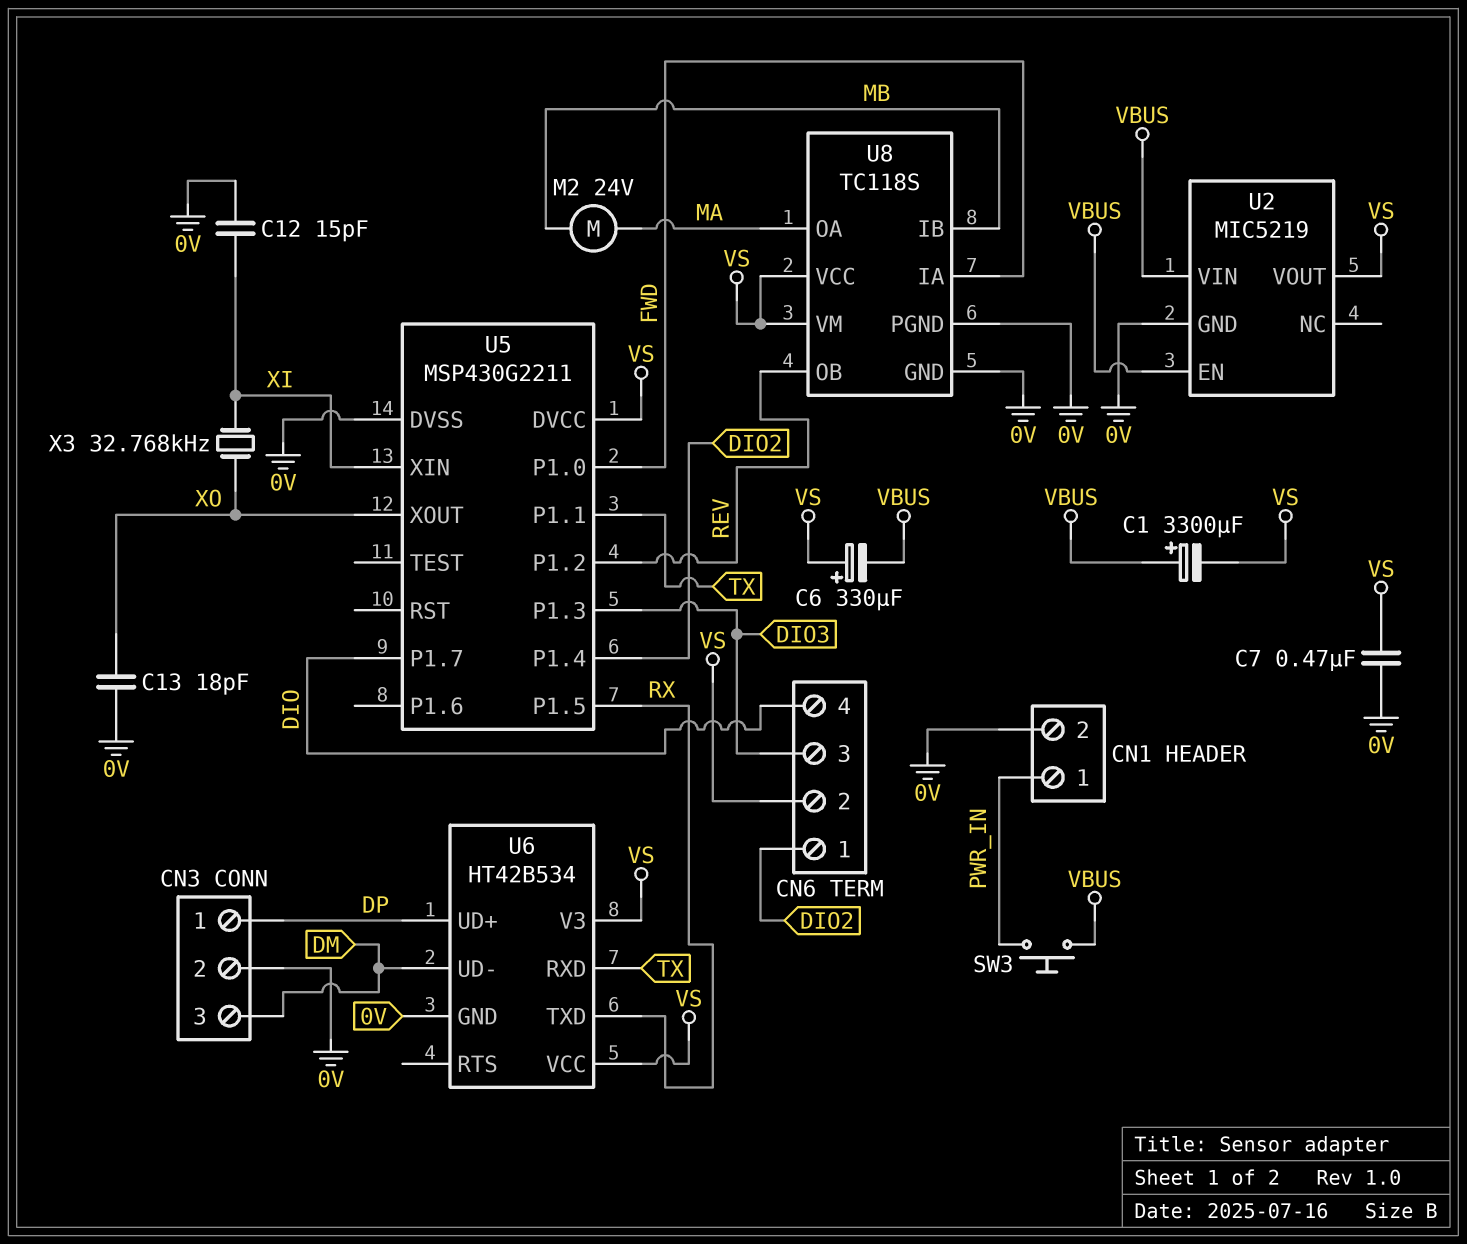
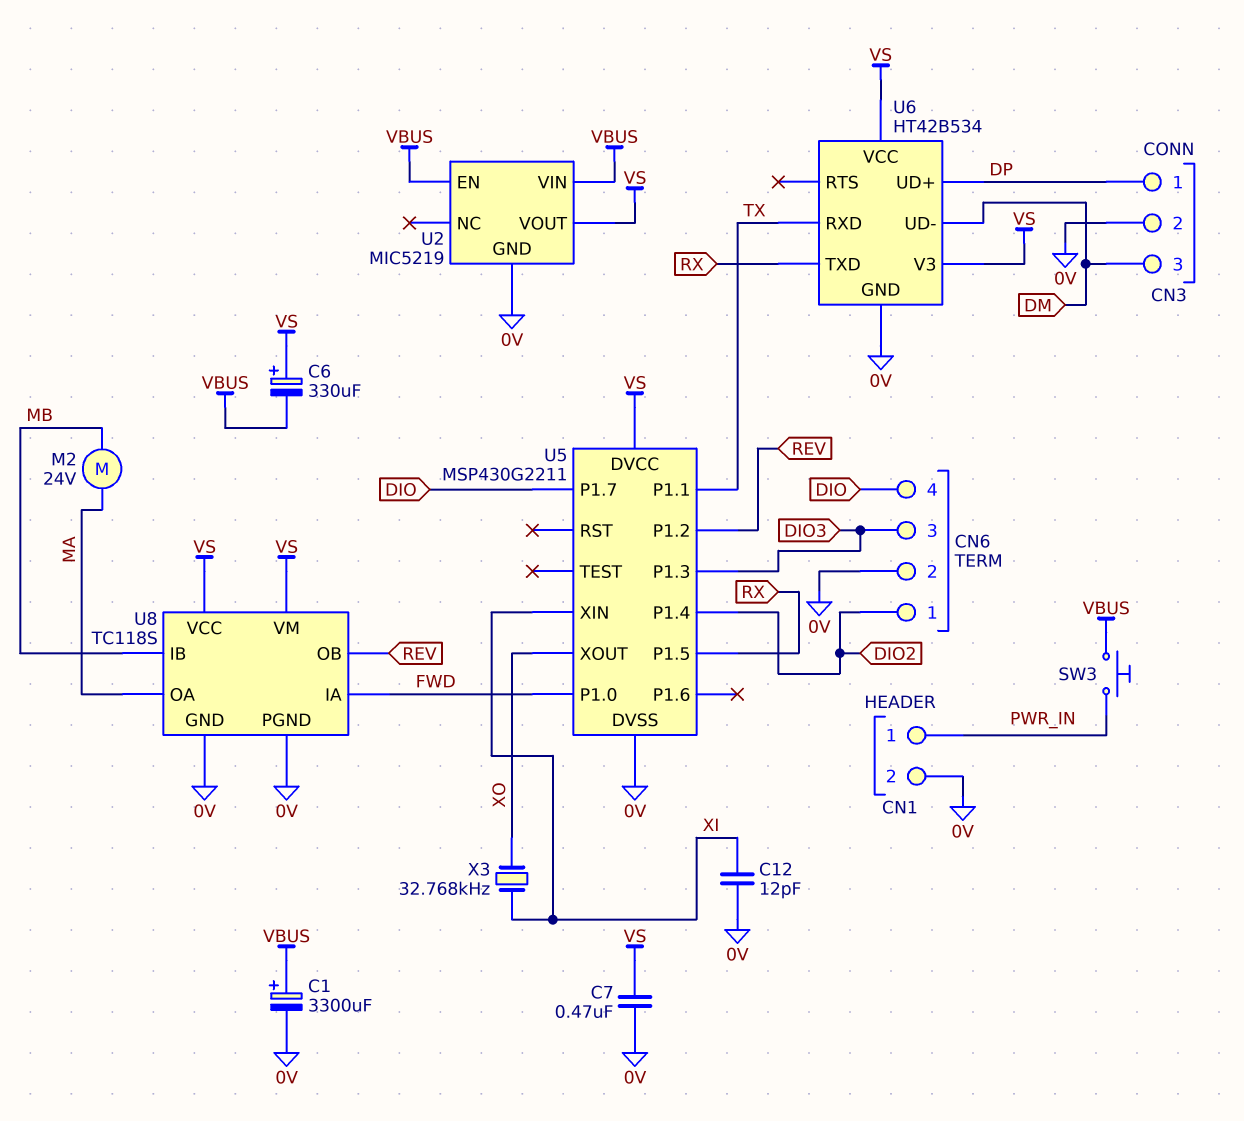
C1: 3300uF (plus VBUS, minus VS) -> 3300uF (plus VBUS, minus 0V)
C12: 15pF (0V, XI) -> 12pF (0V, XI)
C13: 18pF (0V, XO) -> none
CN6 pin 2: VS -> 0V

